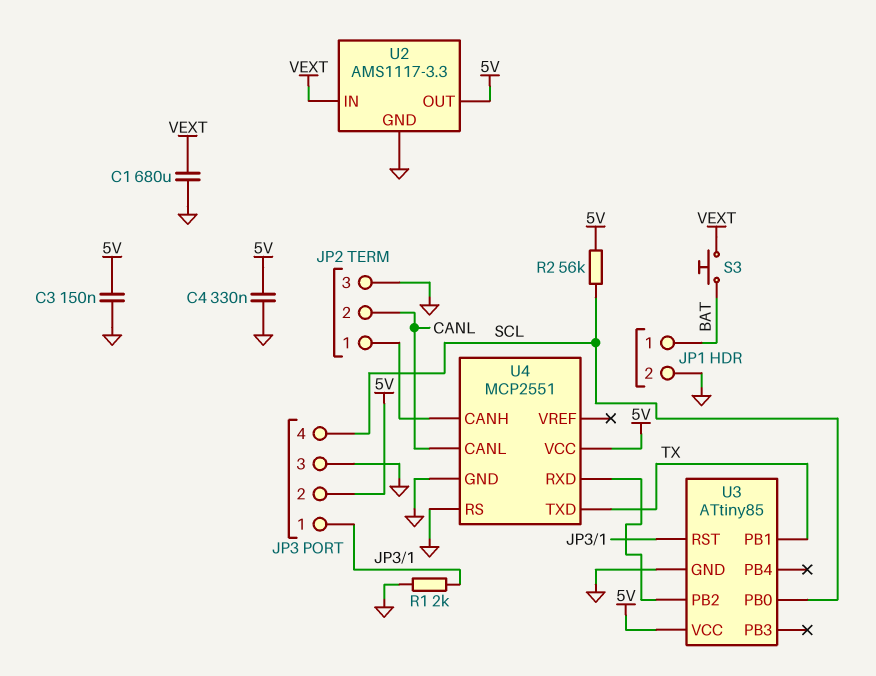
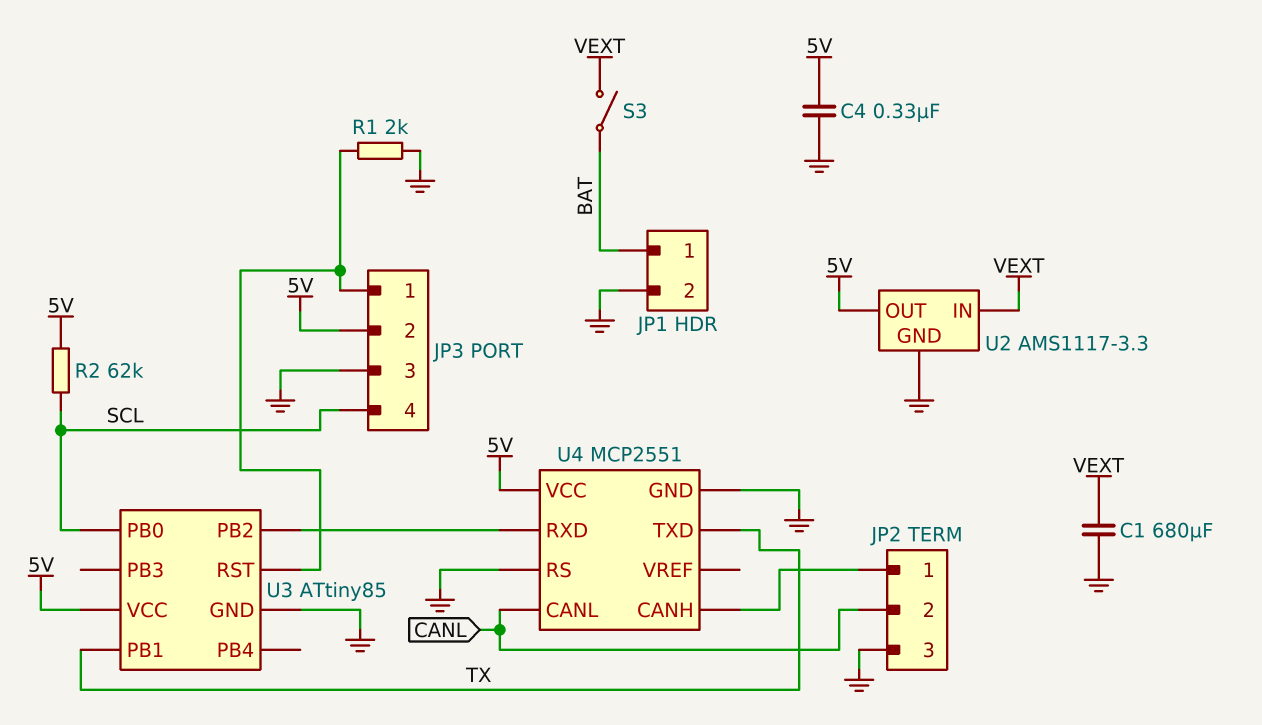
C3: 150nF (5V, GND) -> none
R2: 56k (5V, SCL) -> 62k (5V, SCL)
S3: button (BAT, VEXT) -> switch (BAT, VEXT)

